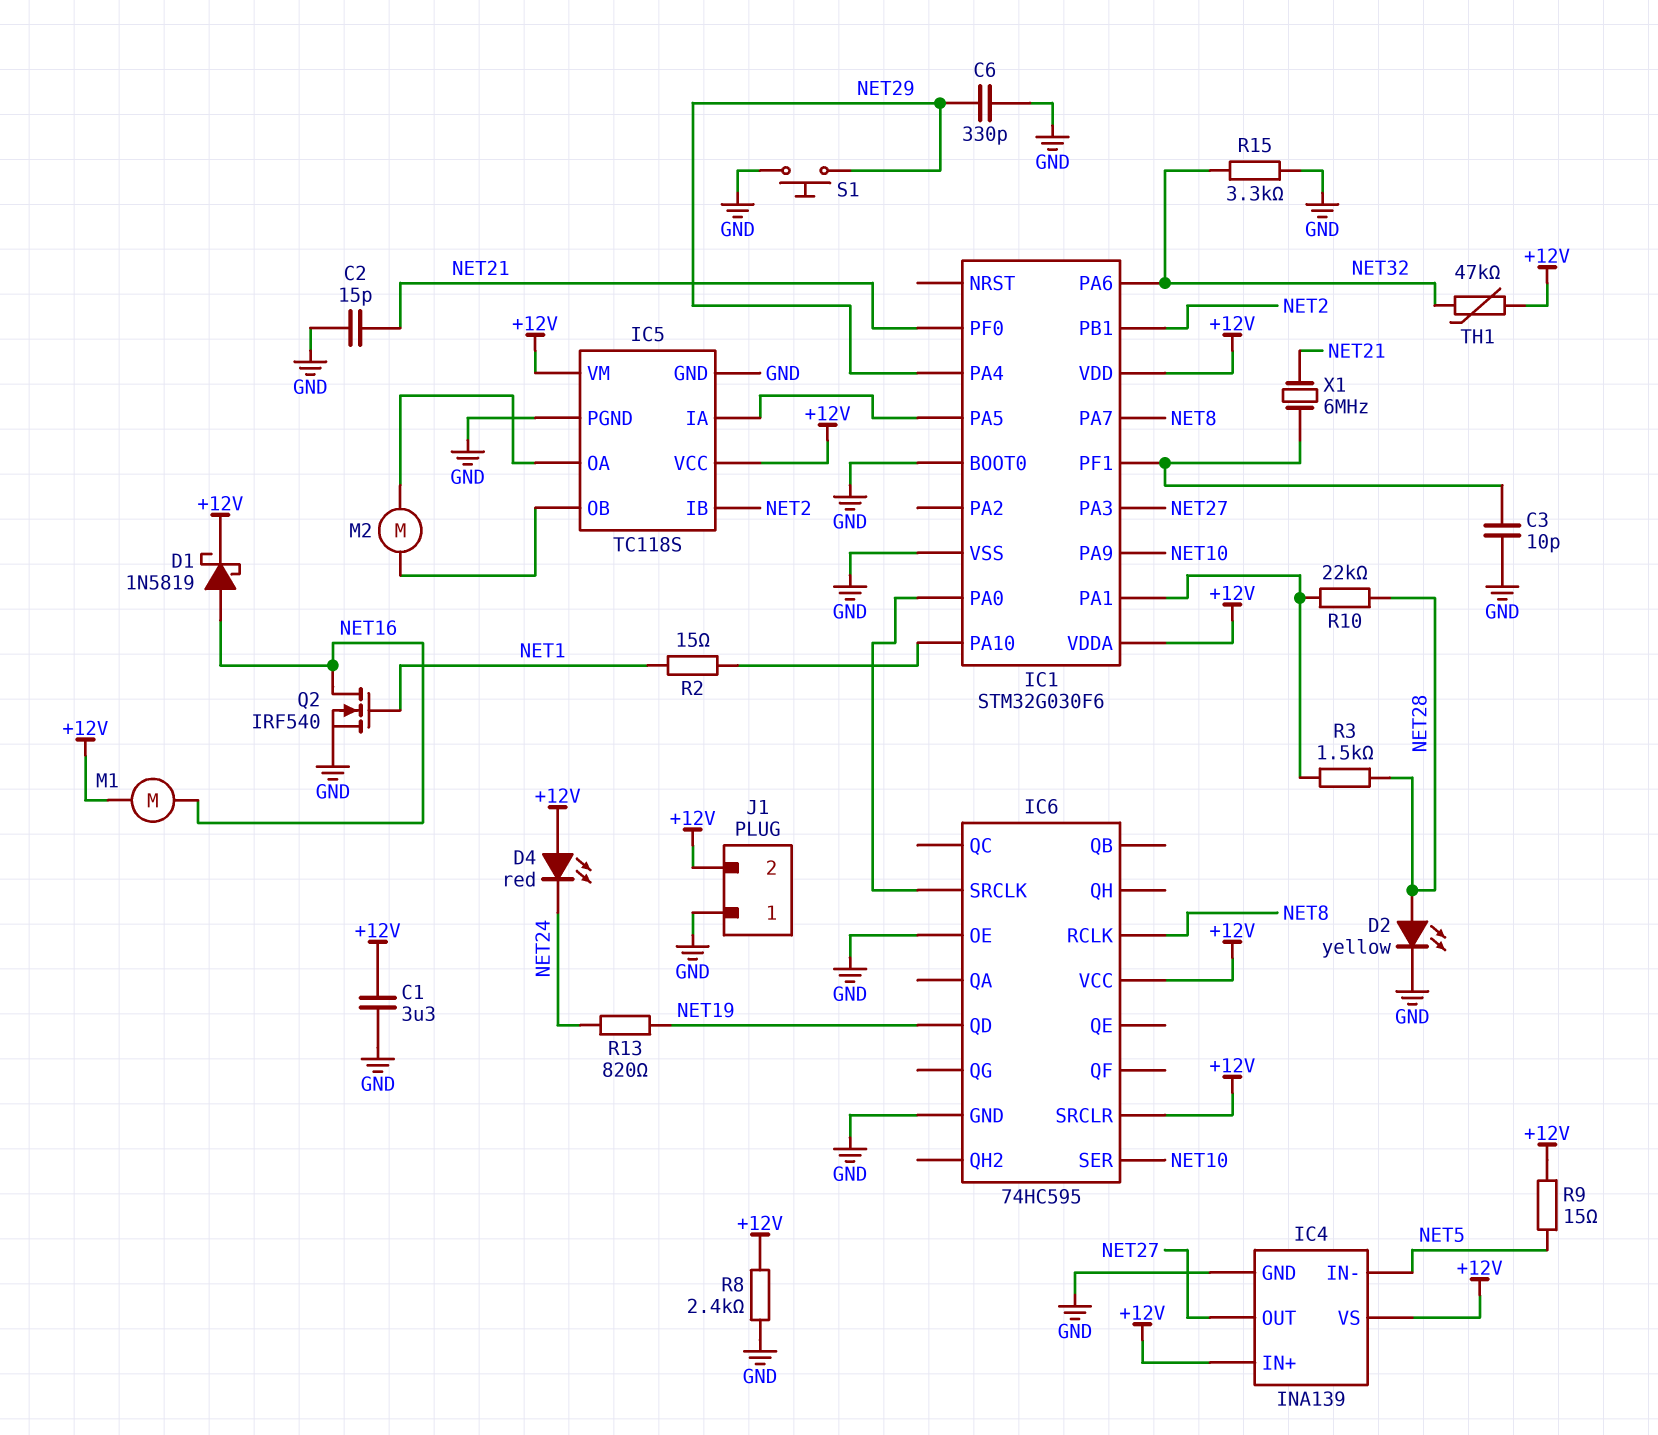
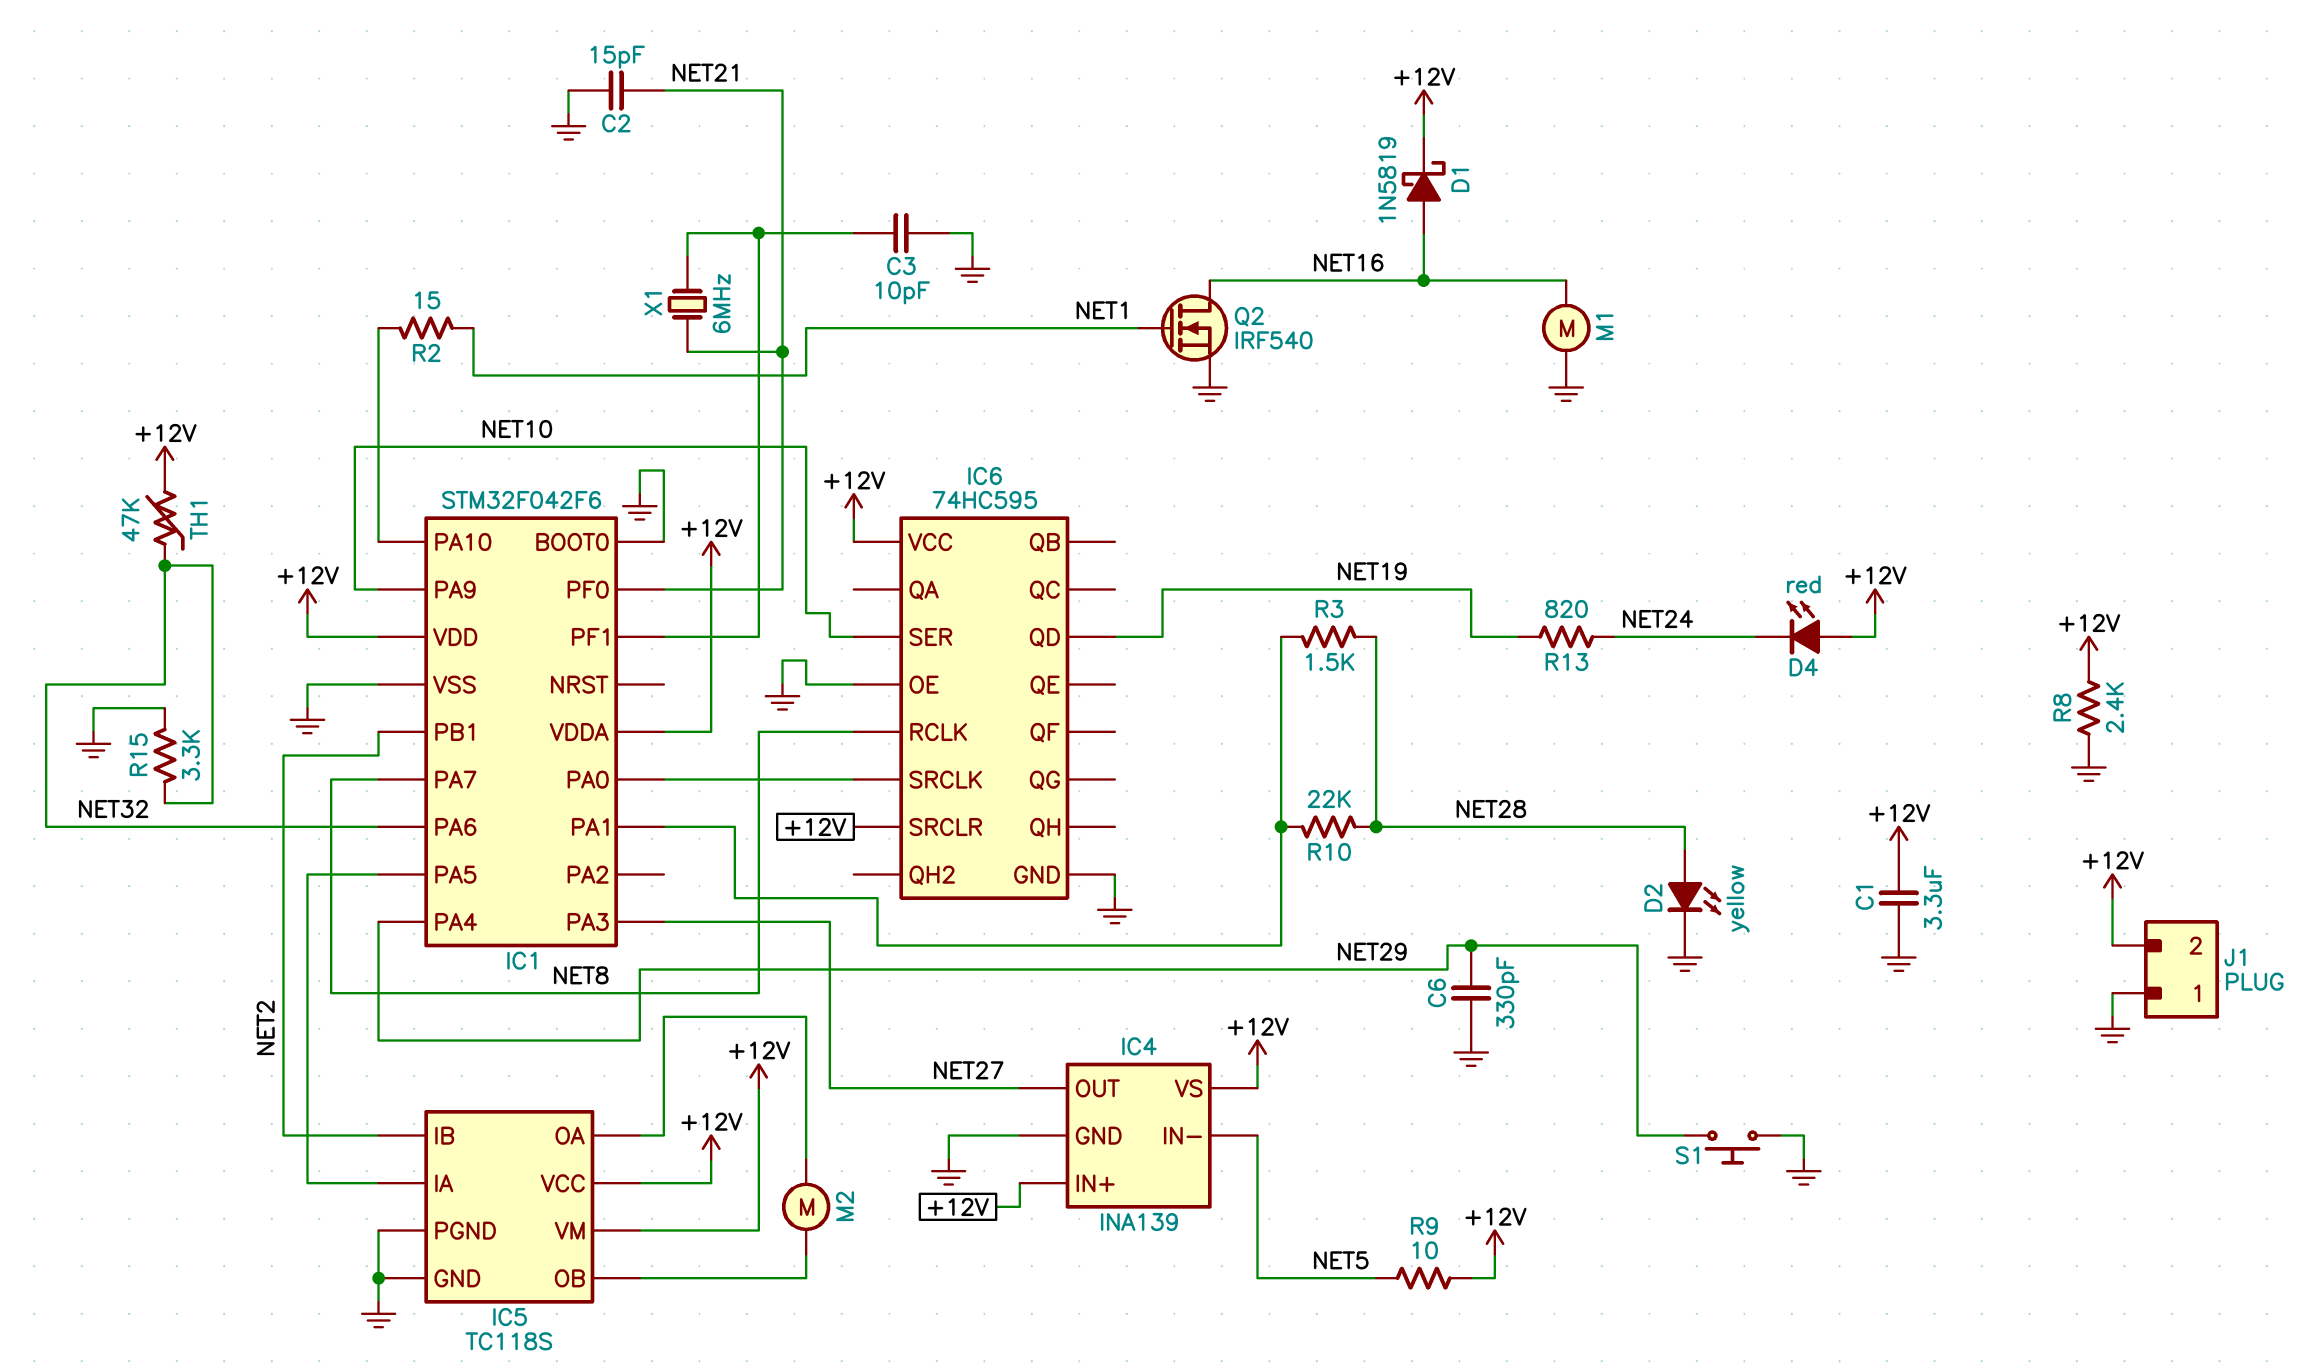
IC1: STM32G030F6 -> STM32F042F6
M1: motor (+12V, NET16) -> motor (GND, NET16)
R9: 15 (+12V, NET5) -> 10 (+12V, NET5)

